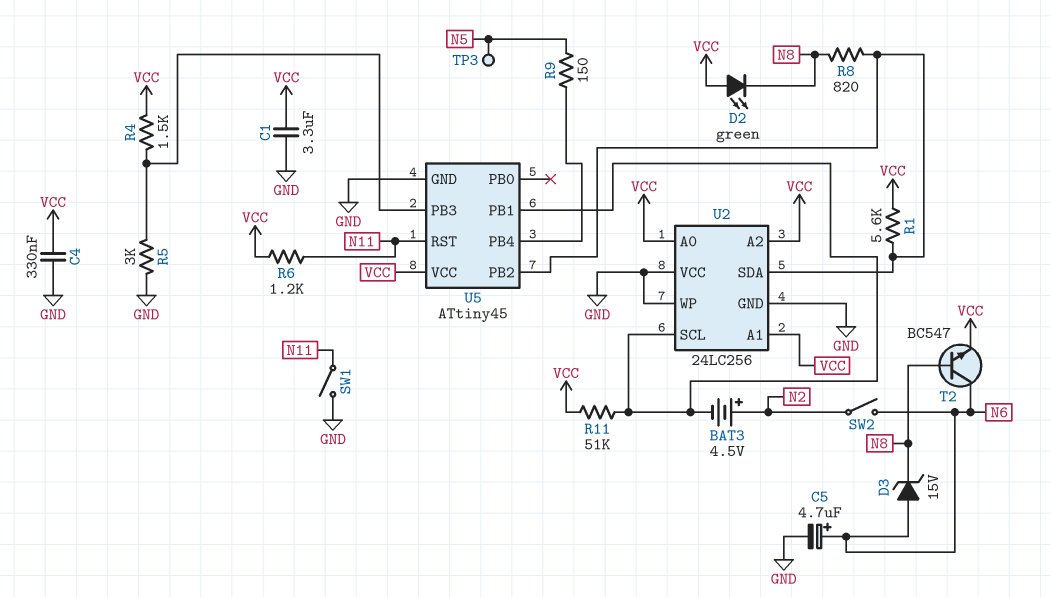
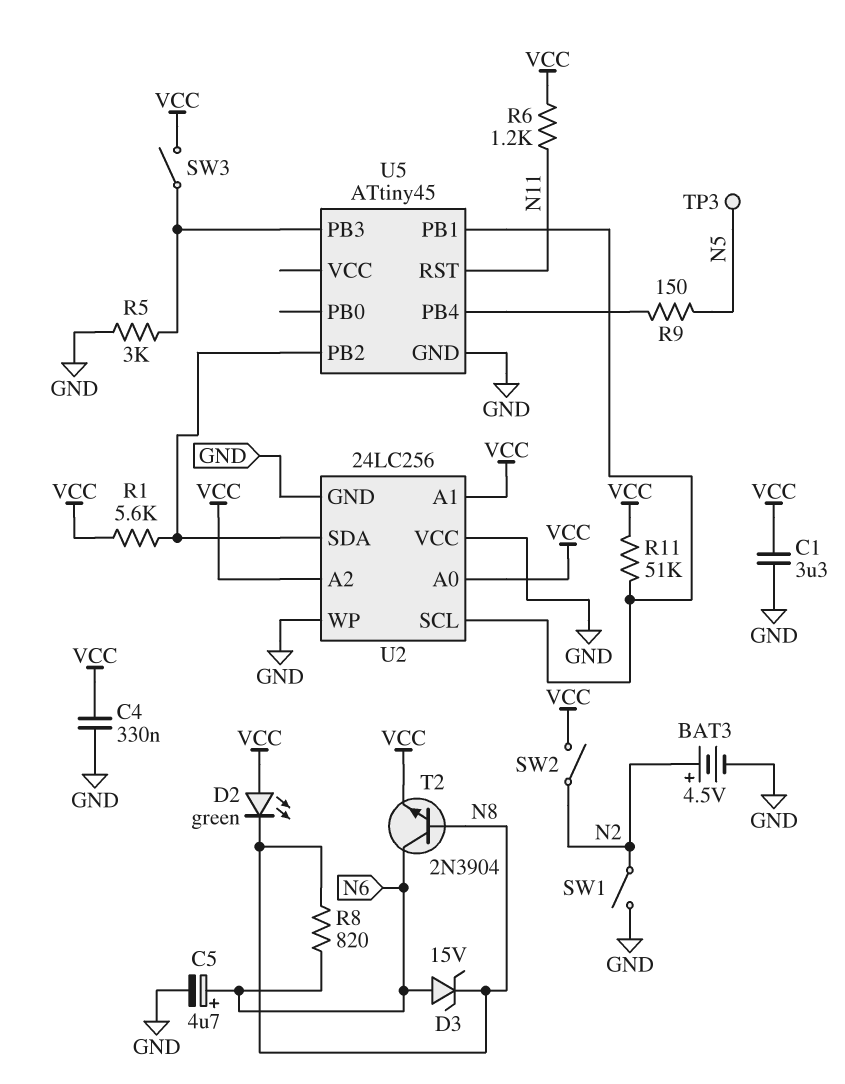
BAT3: 4.5V (plus N2, minus U2/SCL) -> 4.5V (plus N2, minus GND)
R4: 1.5k (U5/PB3, VCC) -> none
R8: 820 (N8, U2/SDA) -> 820 (N6, N8)
SW1: switch (GND, N11) -> switch (GND, N2)
SW2: switch (N2, N6) -> switch (N2, VCC)
SW3: none -> switch (U5/PB3, VCC)
T2: NPN BC547 (B N8, C N6, E VCC) -> NPN 2N3904 (B N8, C N6, E VCC)
U5 pin VCC: VCC -> none

